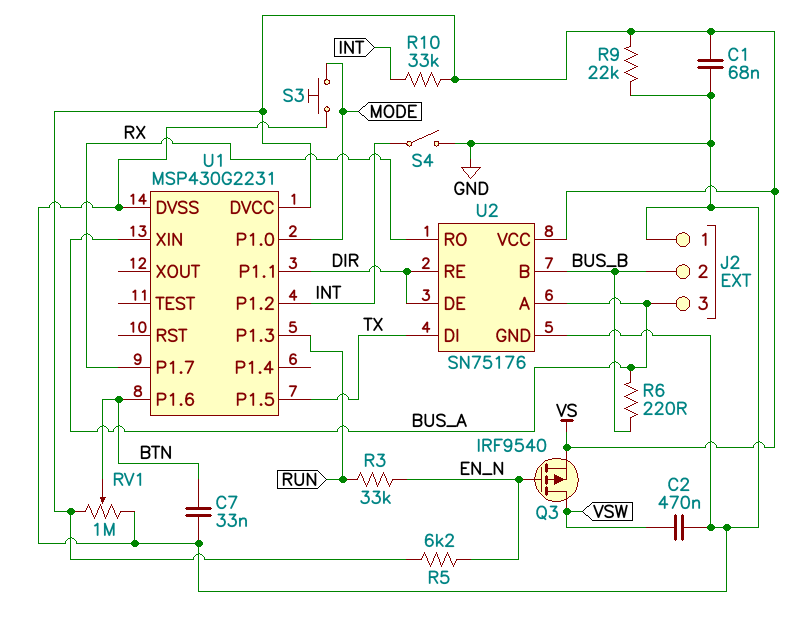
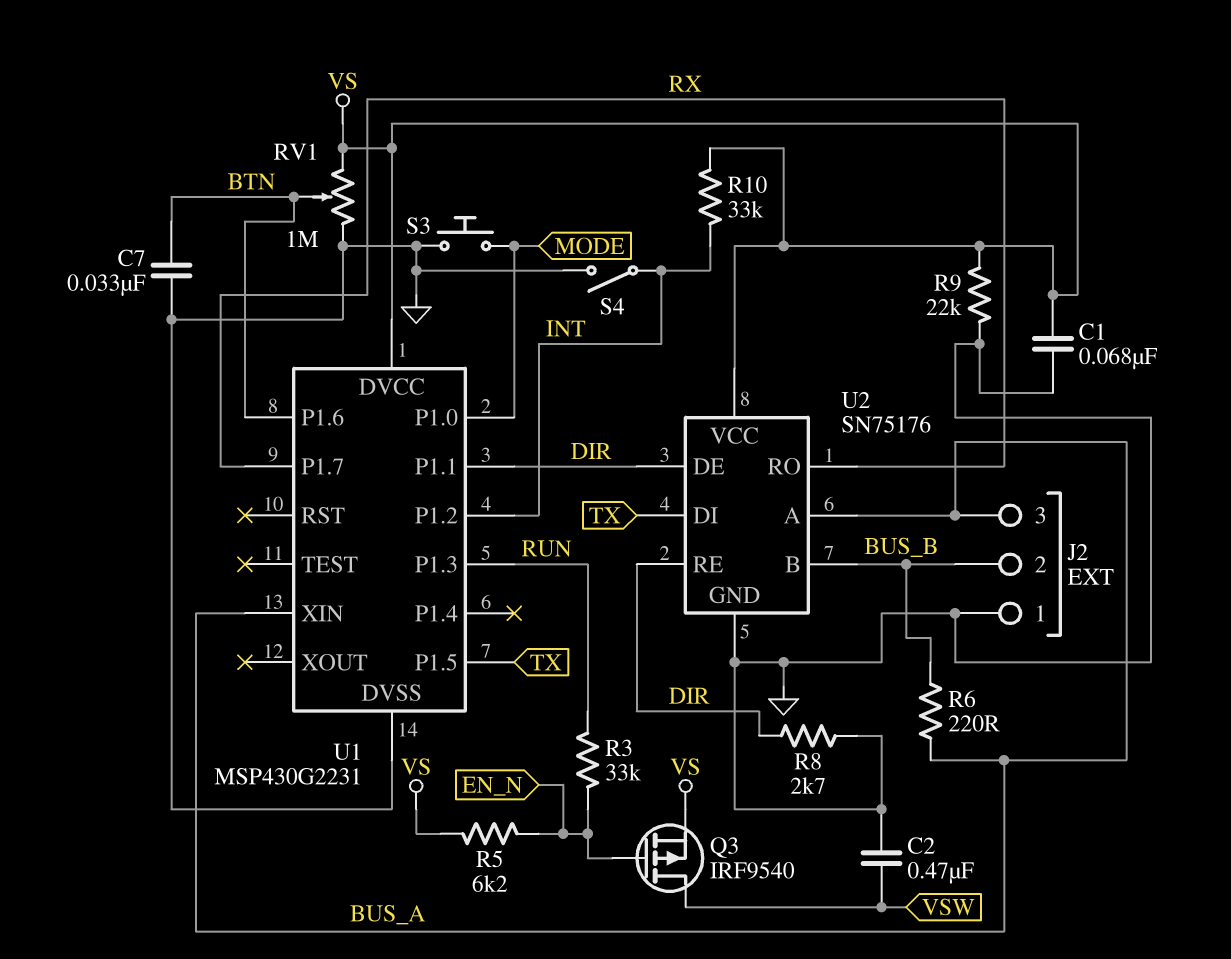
R8: none -> 2.7k (DIR, GND)

